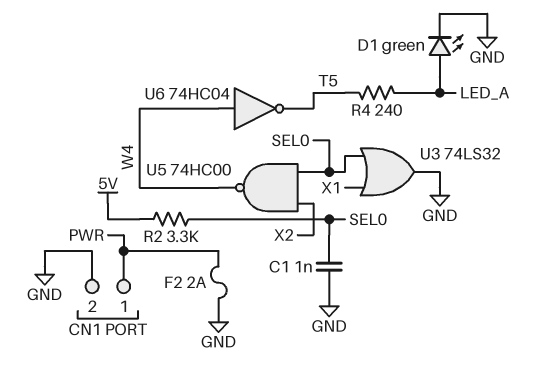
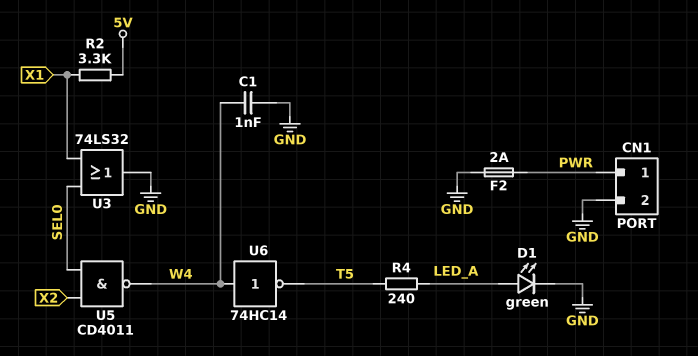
C1: 1nF (GND, SEL0) -> 1nF (GND, W4)
R2: 3.3k (5V, SEL0) -> 3.3k (5V, X1)
U5: NAND 74HC00 (in SEL0, in X2, out W4) -> NAND CD4011 (in SEL0, in X2, out W4)
U6: NOT 74HC04 (in W4, out T5) -> NOT 74HC14 (in W4, out T5)

